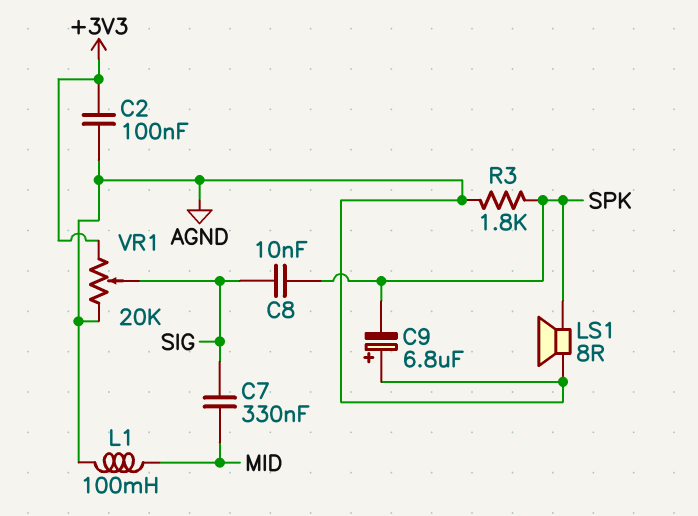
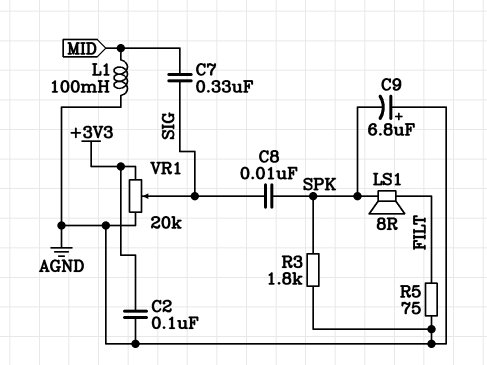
LS1: speaker 8R (AGND, SPK) -> speaker 8R (FILT, SPK)
R5: none -> 75 (AGND, FILT)

